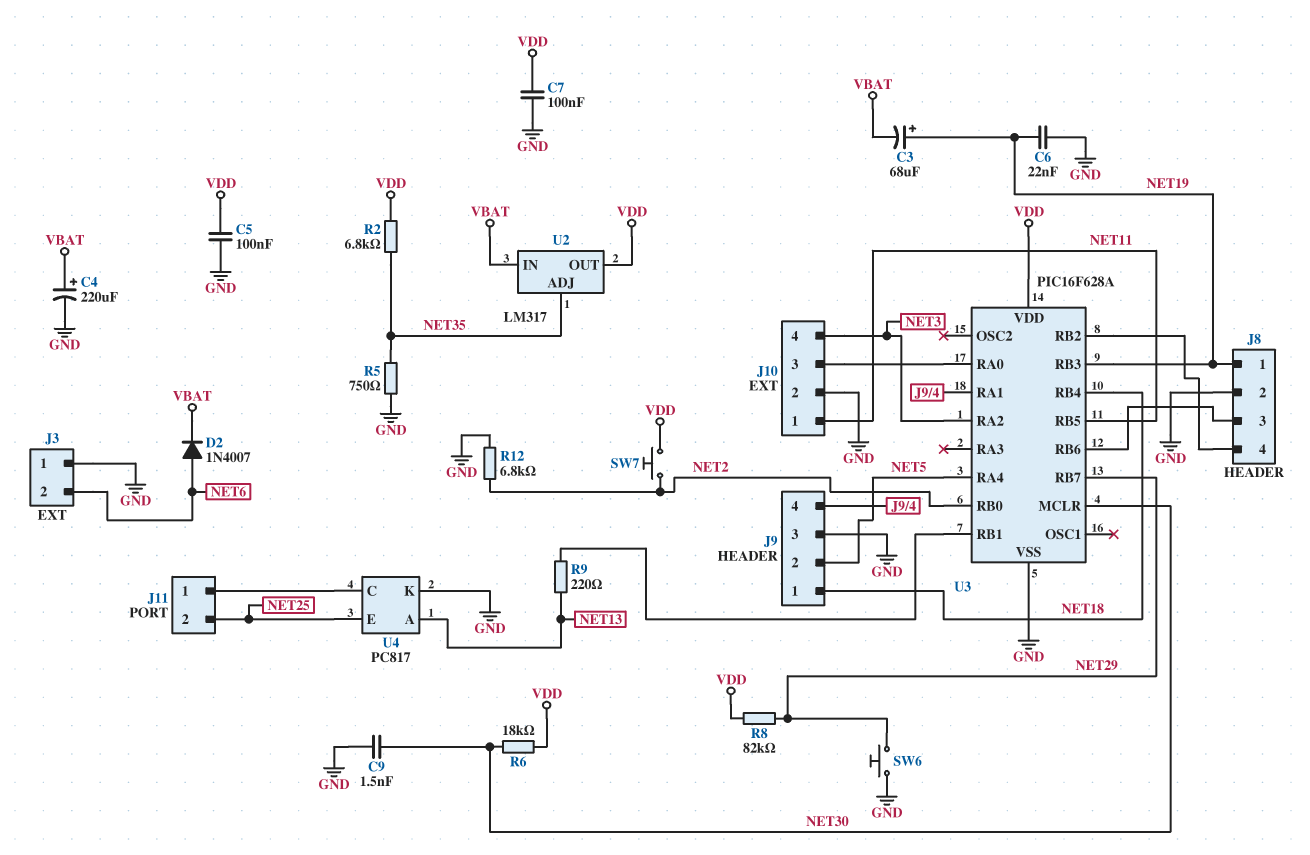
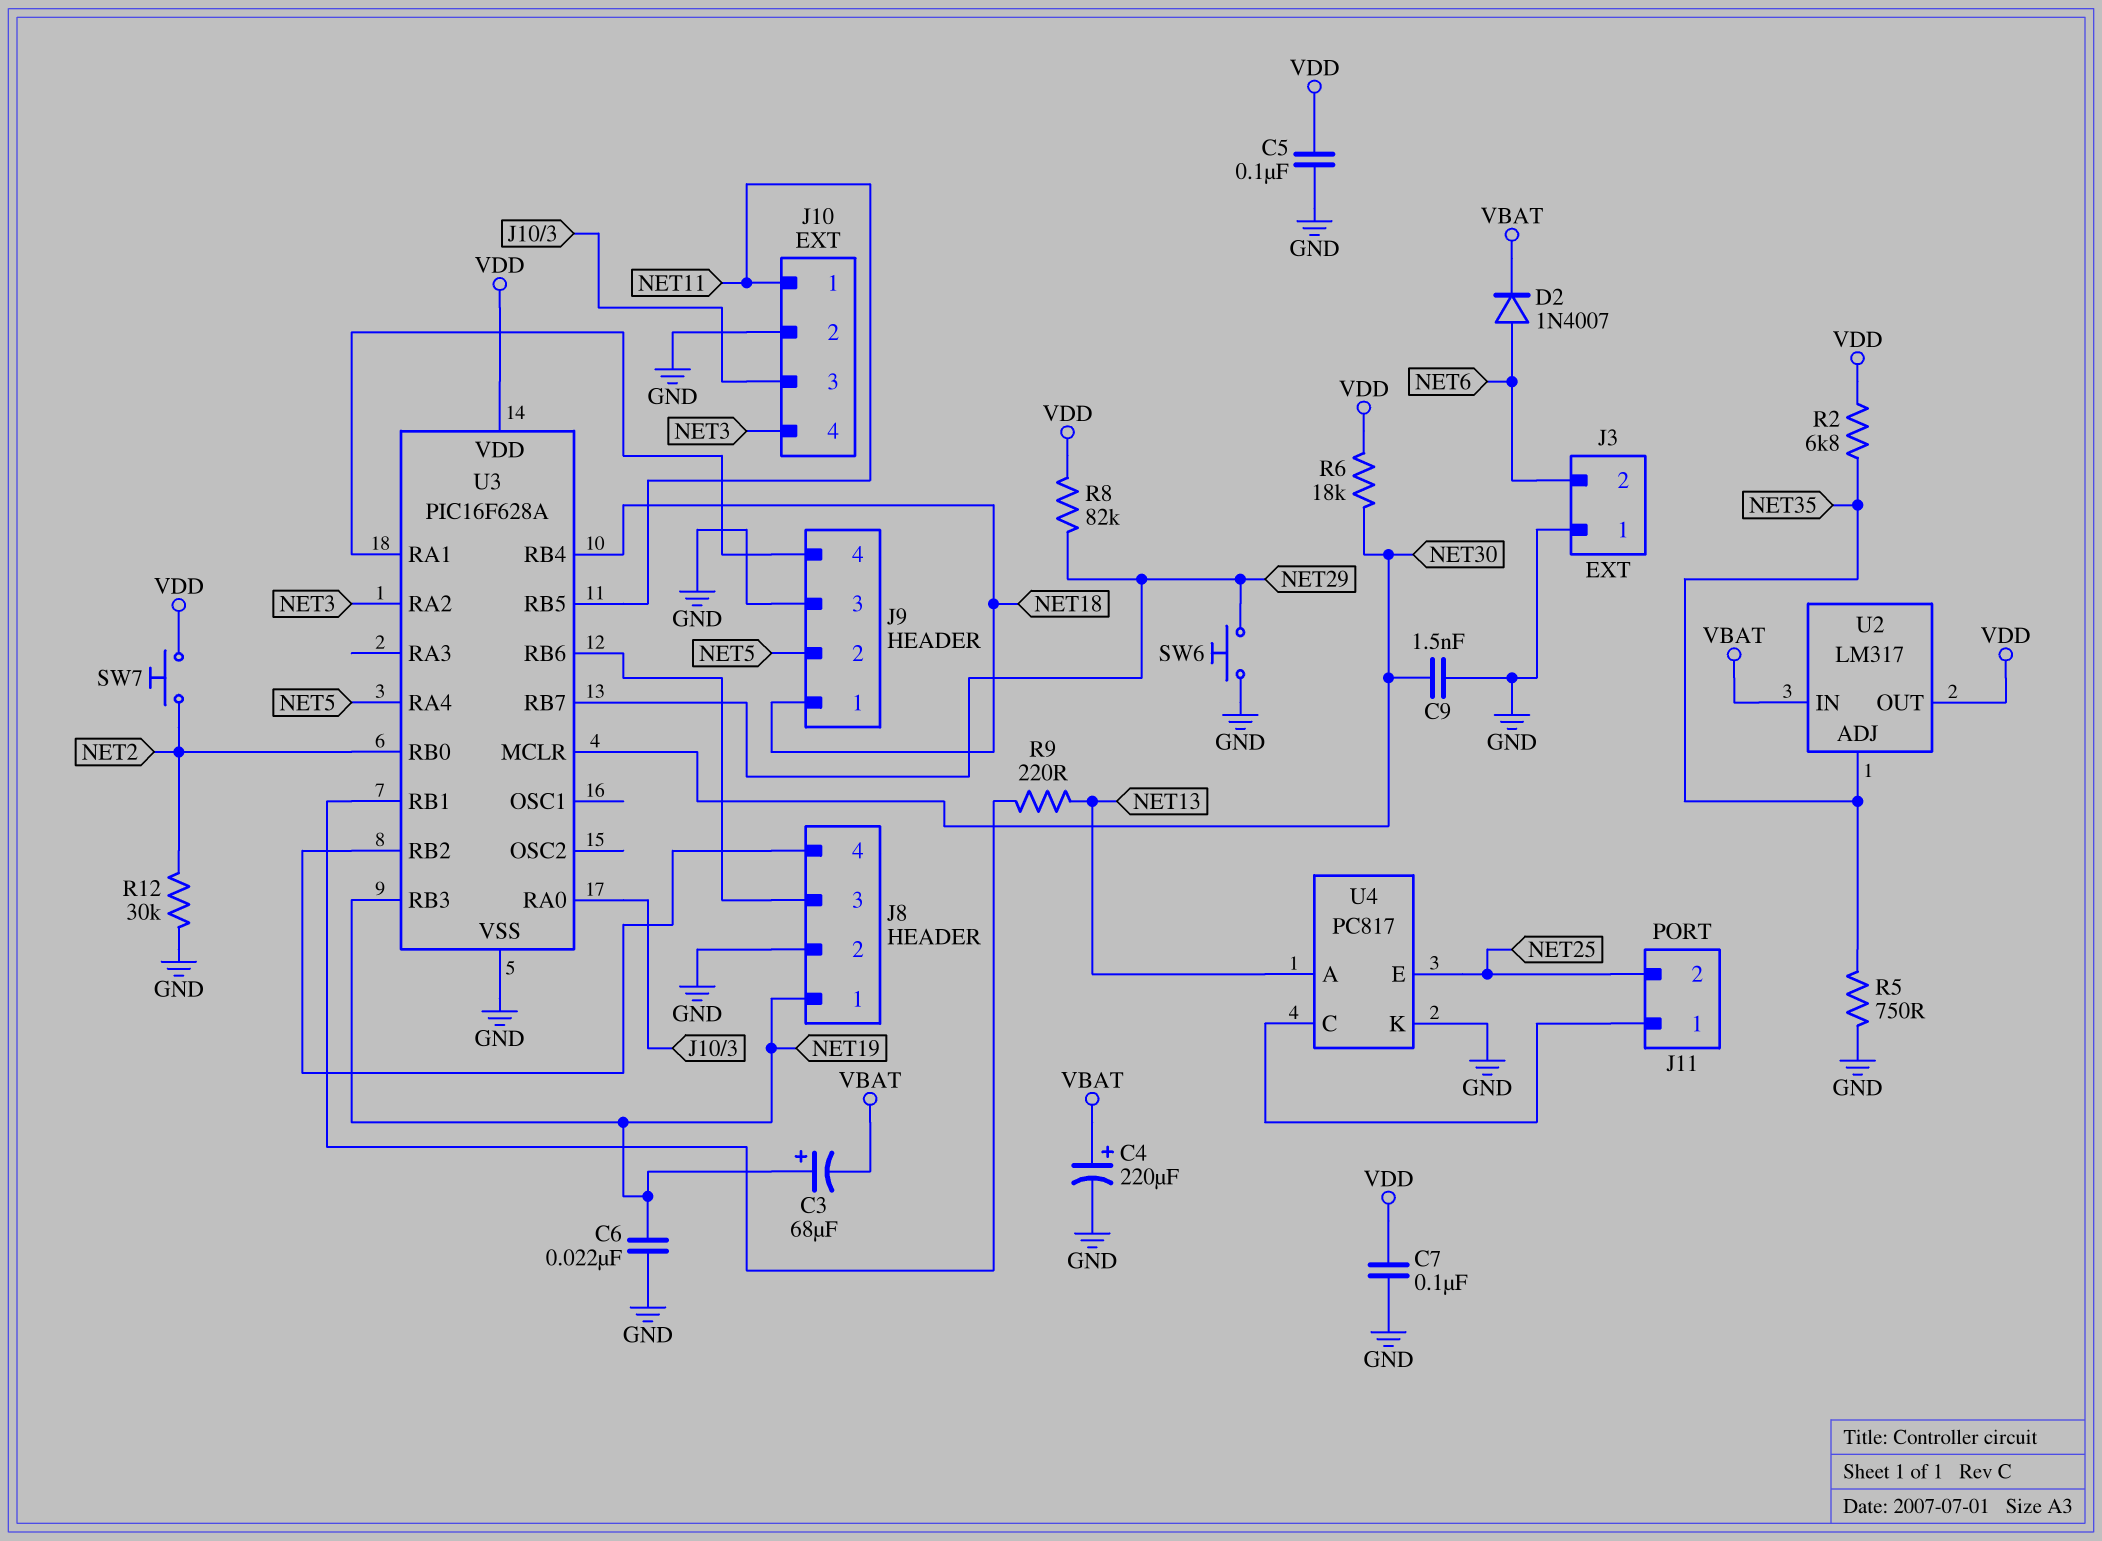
R12: 6.8k (GND, NET2) -> 30k (GND, NET2)

